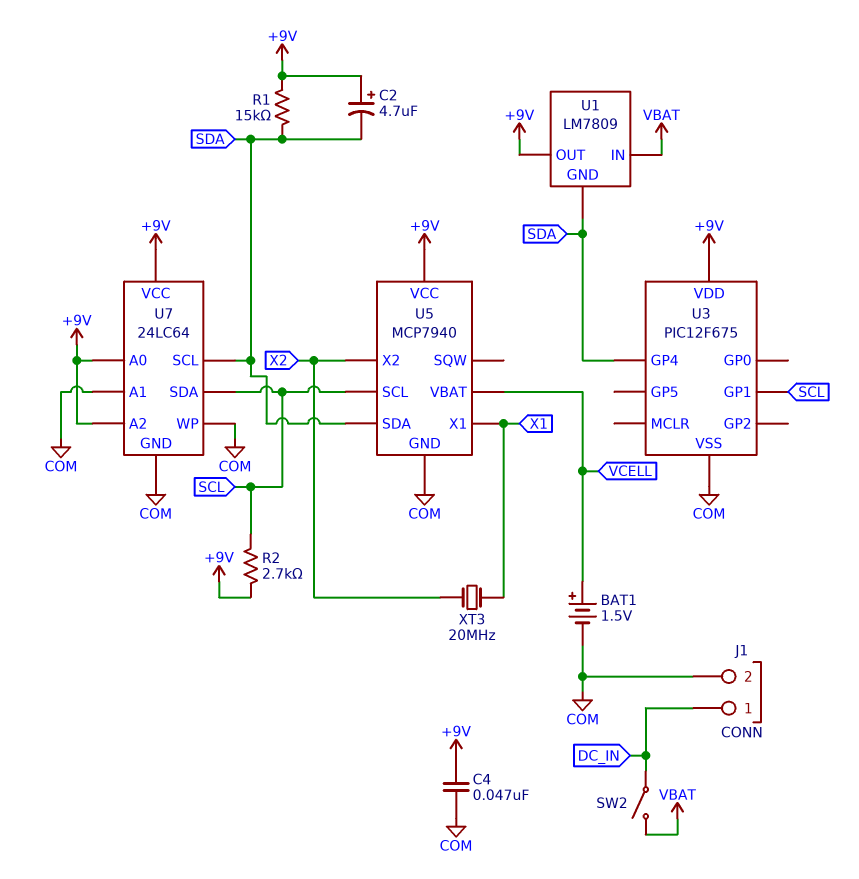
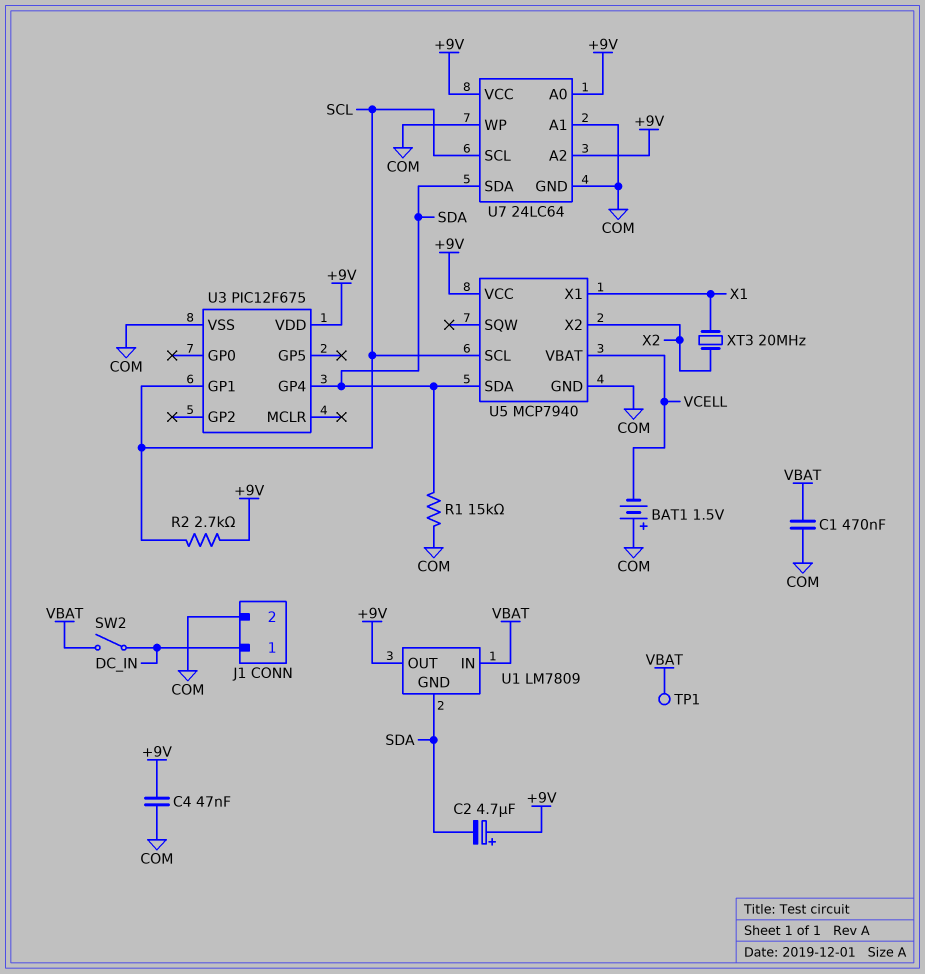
BAT1: 1.5V (plus VCELL, minus COM) -> 1.5V (plus COM, minus VCELL)
C1: none -> 470nF (COM, VBAT)
R1: 15k (+9V, SDA) -> 15k (COM, SDA)
TP1: none -> test point (VBAT)
U7 pin SCL: SDA -> SCL
U7 pin SDA: SCL -> SDA

